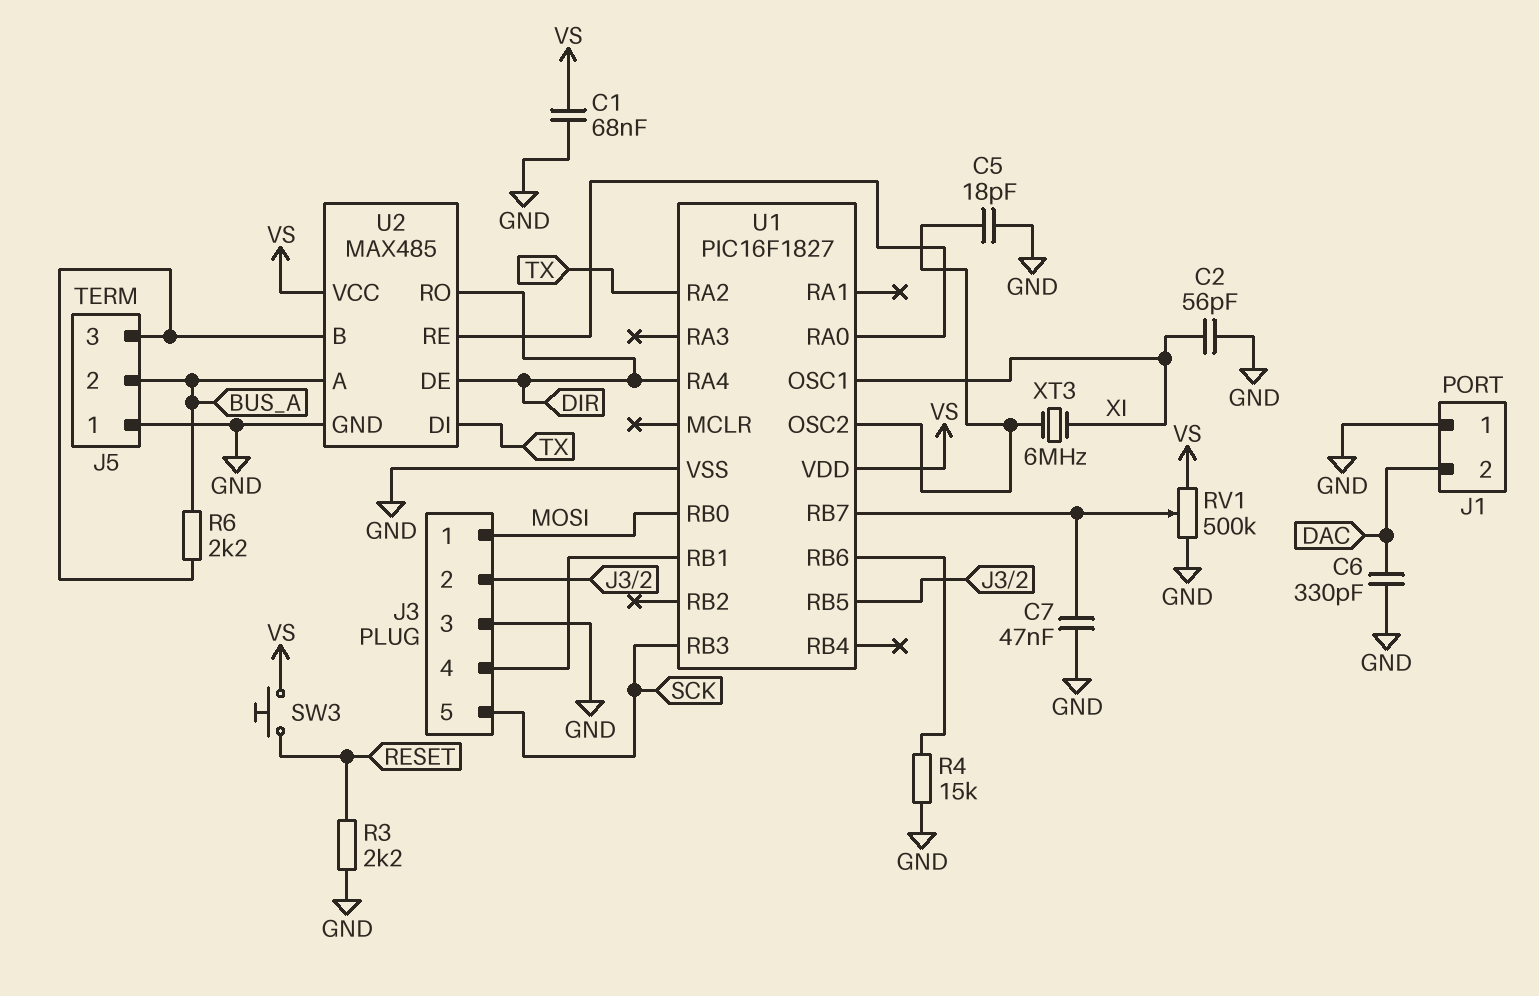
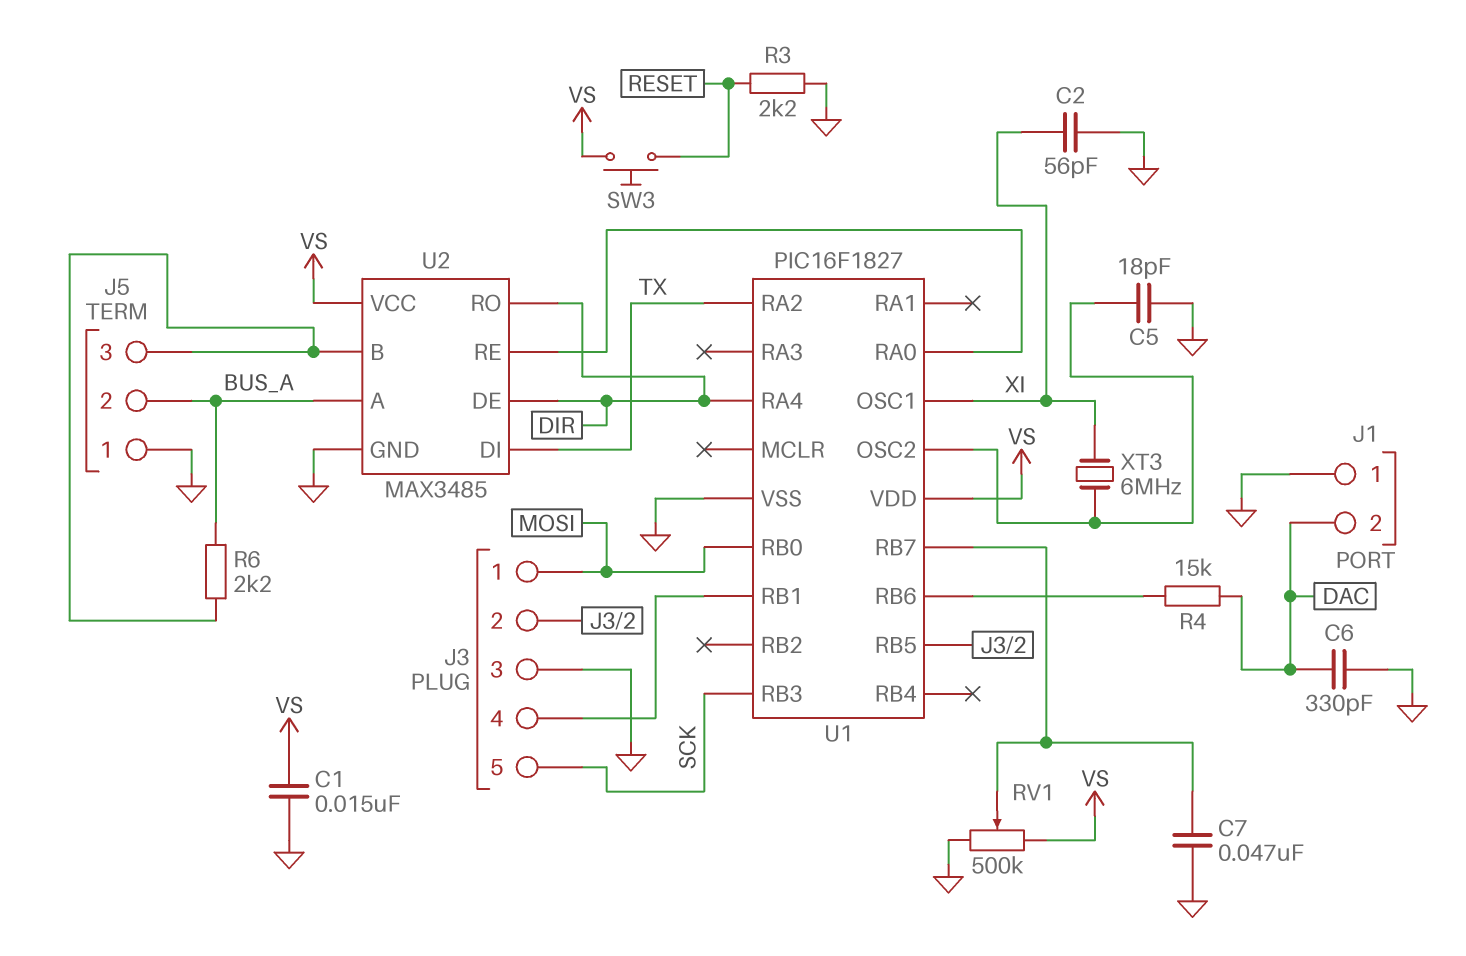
C1: 68nF (GND, VS) -> 15nF (GND, VS)
R4: 15k (GND, U1/RB6) -> 15k (DAC, U1/RB6)
U2: MAX485 -> MAX3485

